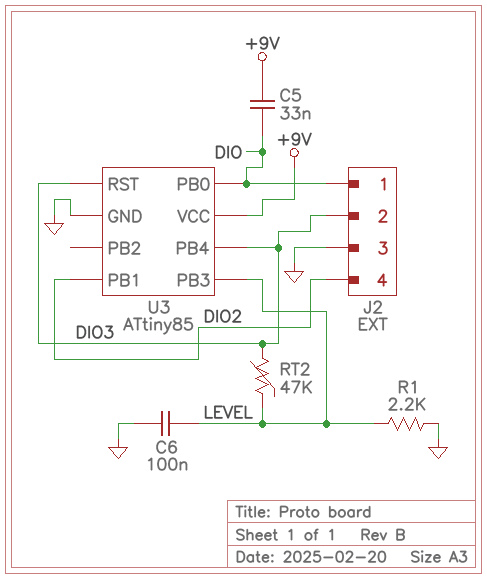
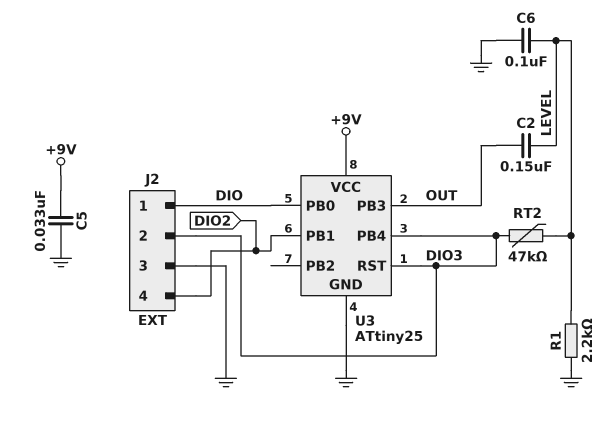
C2: none -> 150nF (LEVEL, OUT)
C5: 33nF (+9V, DIO) -> 33nF (+9V, GND)
U3: ATtiny85 -> ATtiny25
U3 pin PB3: LEVEL -> OUT

